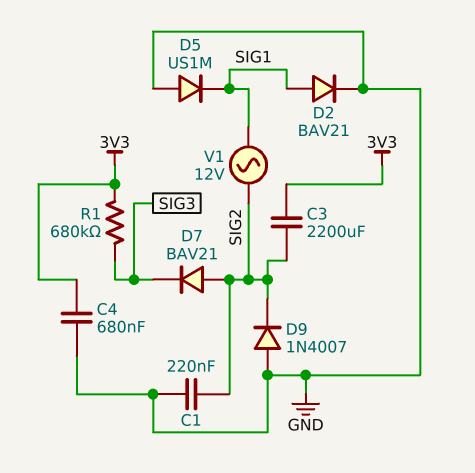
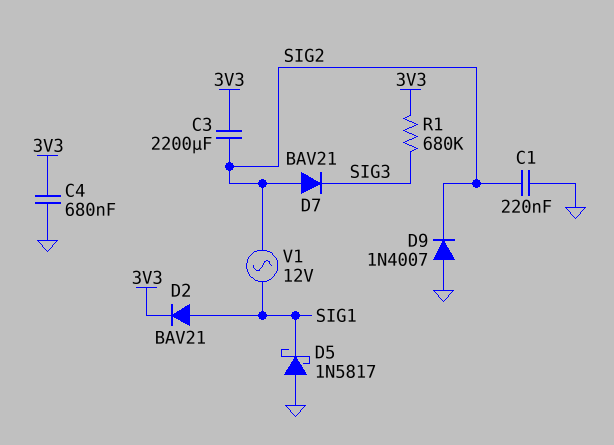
D2: diode BAV21 (A SIG1, K GND) -> diode BAV21 (A SIG1, K 3V3)
D5: diode US1M (A GND, K SIG1) -> schottky 1N5817 (A GND, K SIG1)

